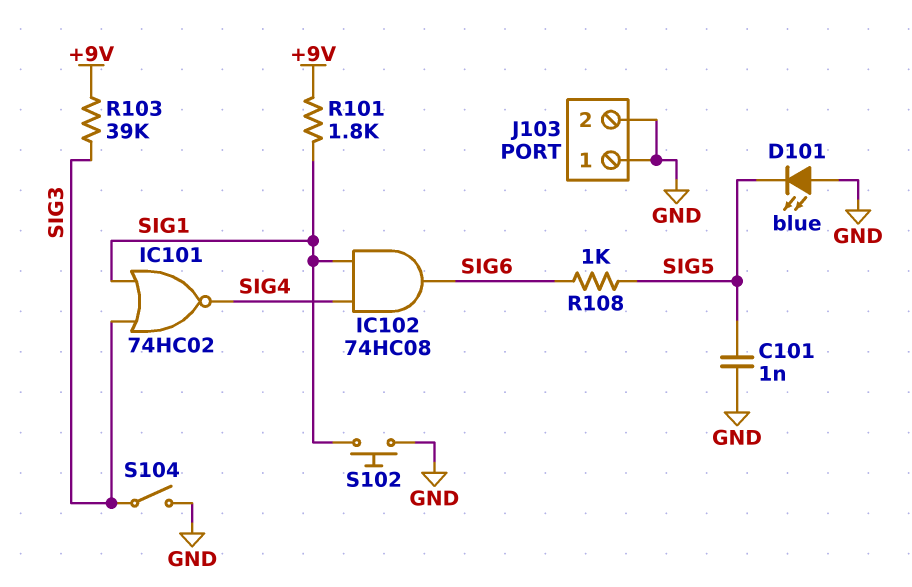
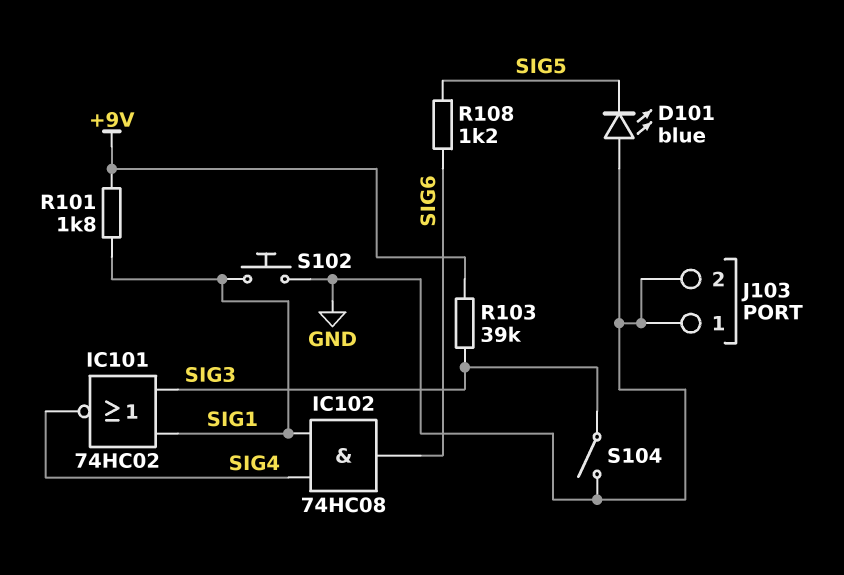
C101: 1nF (GND, SIG5) -> none
R108: 1k (SIG5, SIG6) -> 1.2k (SIG5, SIG6)

